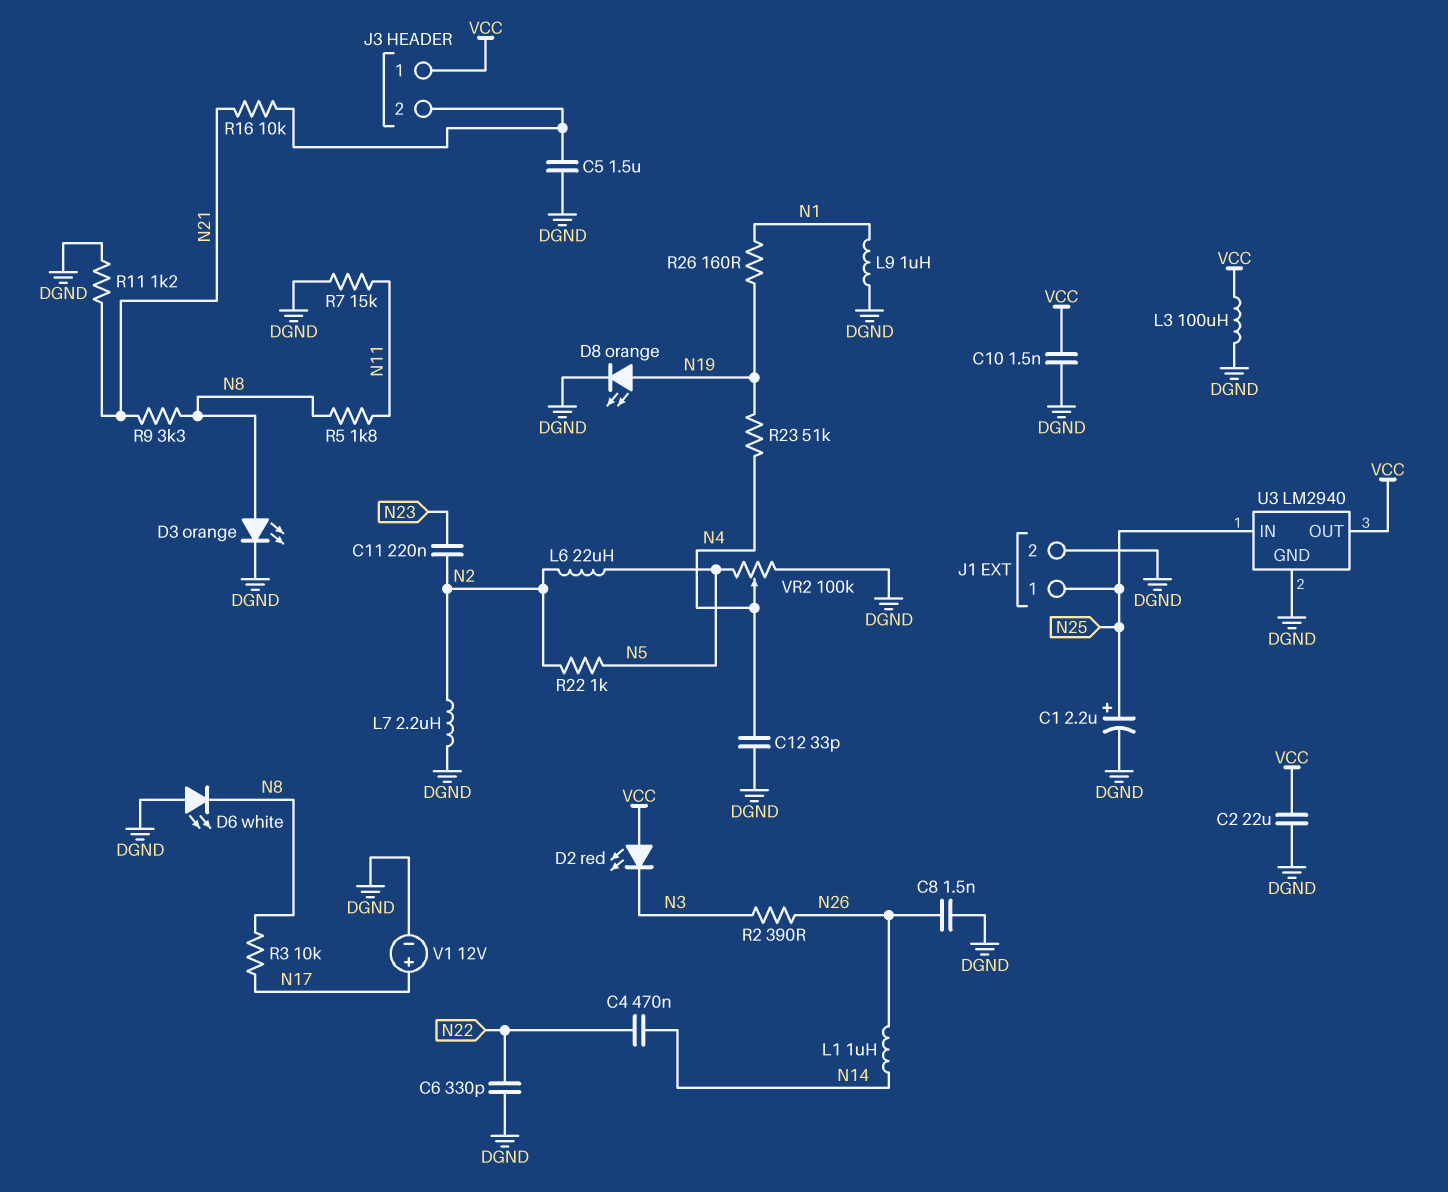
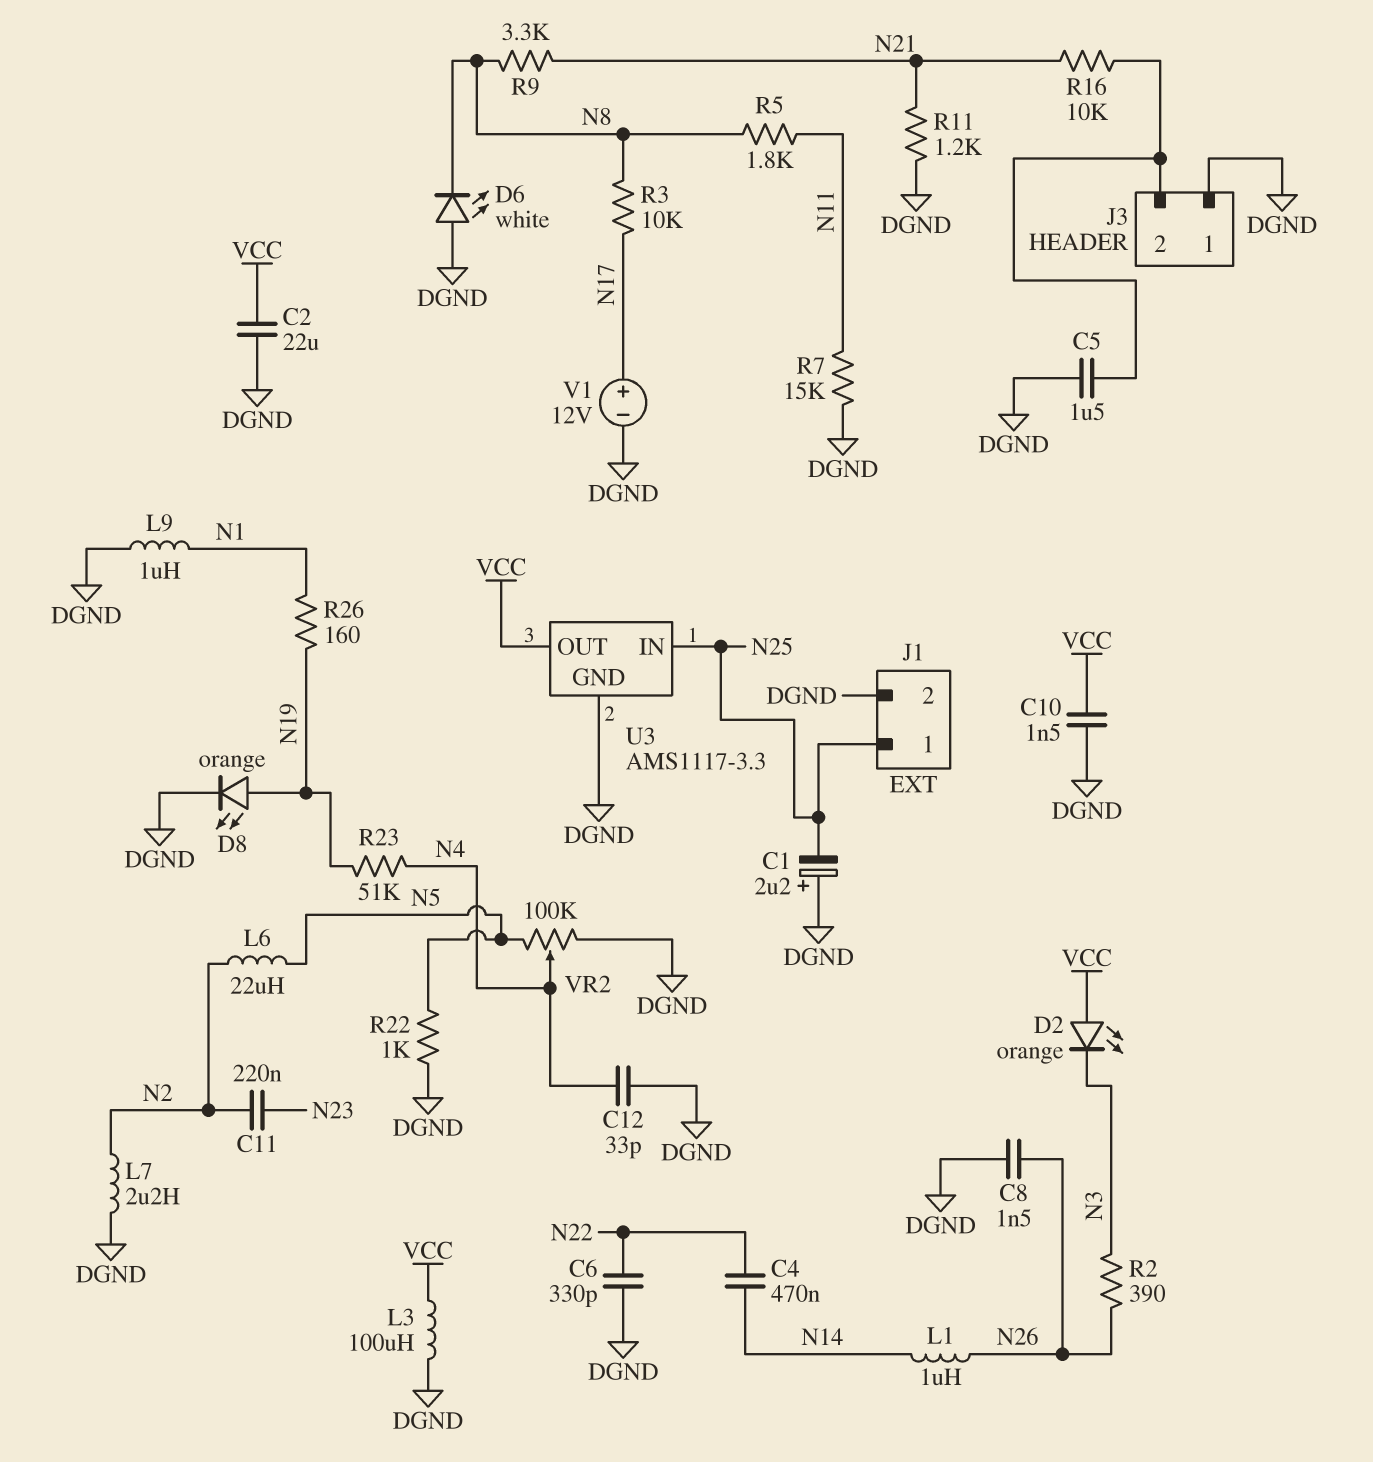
C1: 2.2uF (plus N25, minus DGND) -> 2.2uF (plus DGND, minus N25)
D2: LED red (A VCC, K N3) -> LED orange (A VCC, K N3)
D3: LED orange (A N8, K DGND) -> none
J3 pin 1: VCC -> DGND
R22: 1k (N2, N5) -> 1k (DGND, N5)
U3: LM2940 -> AMS1117-3.3

